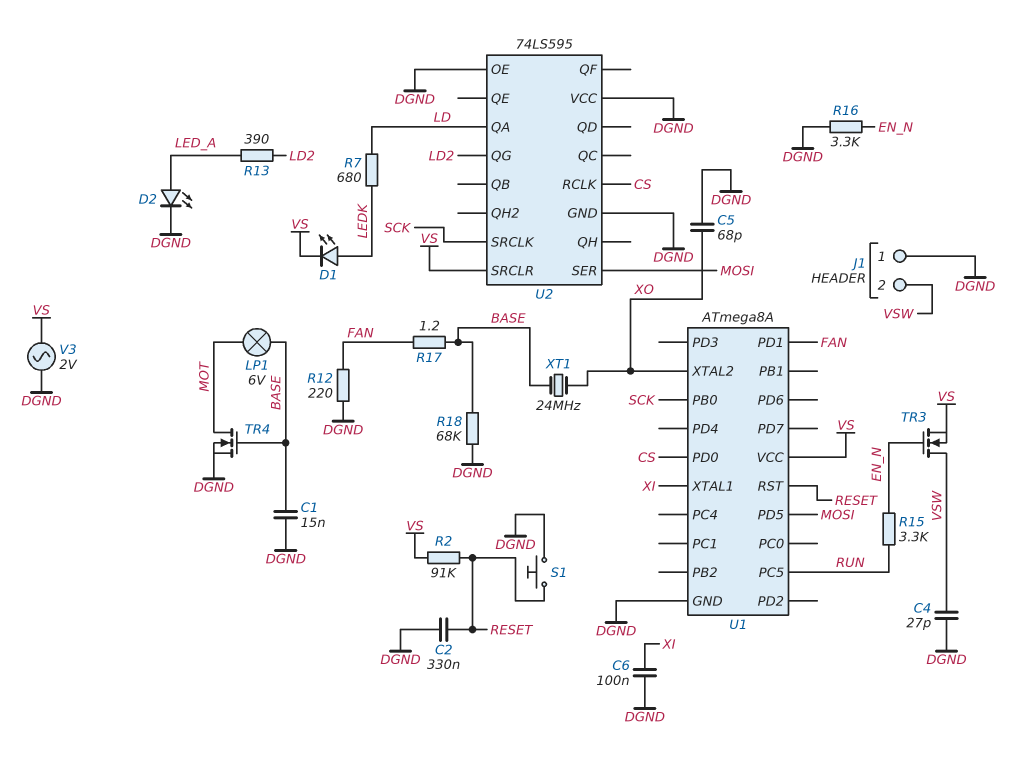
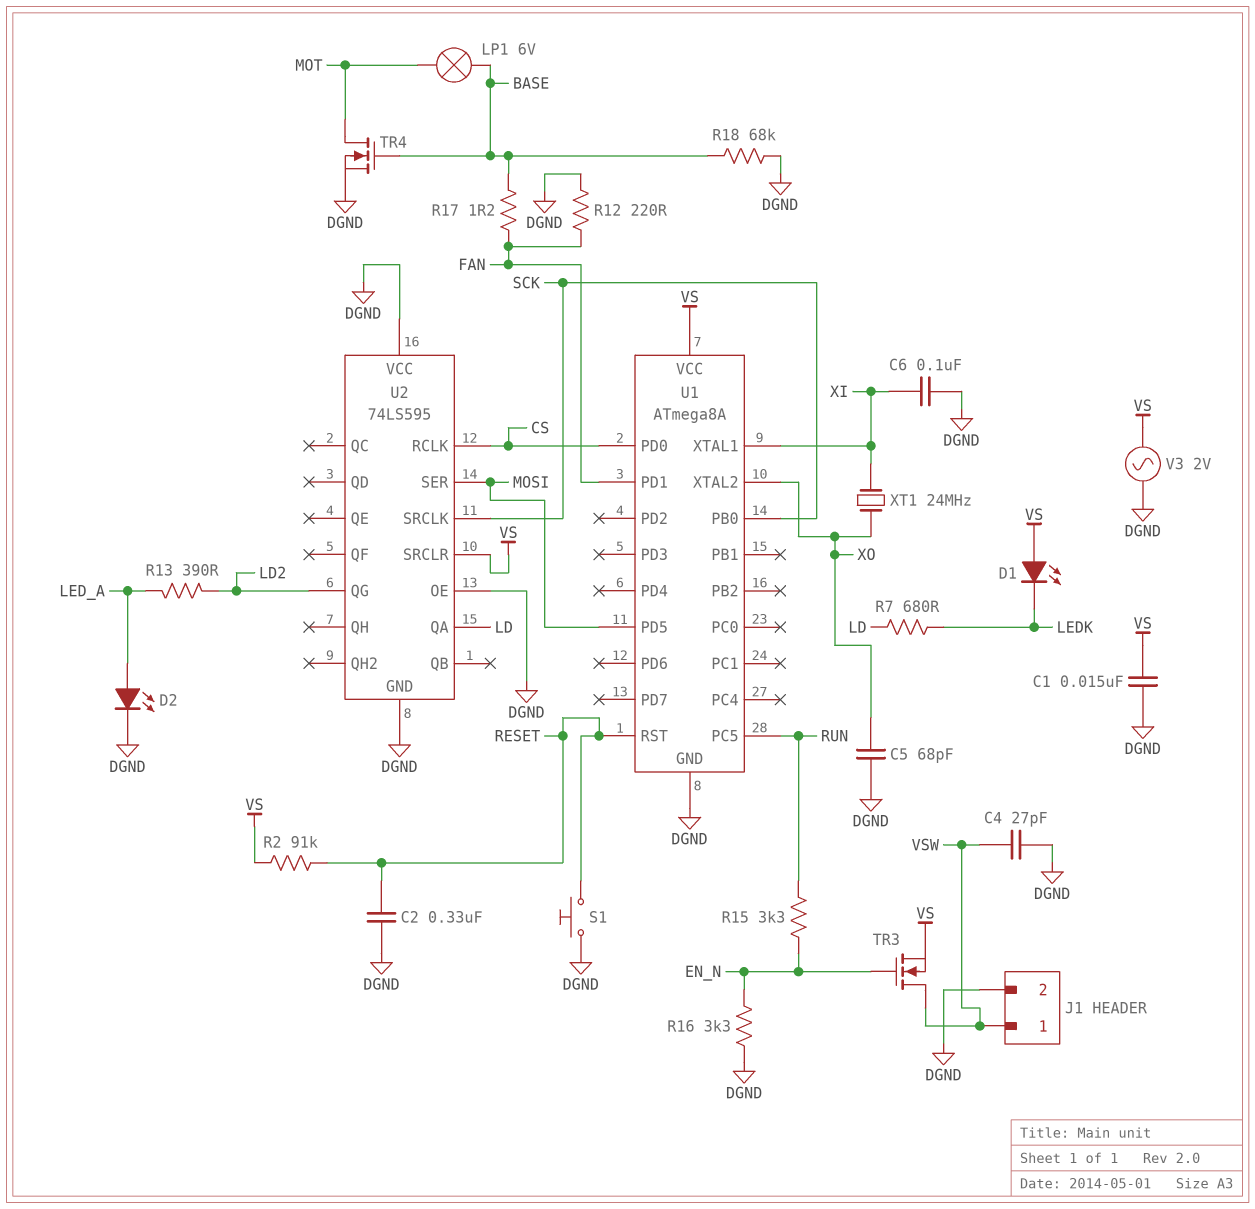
C1: 15nF (BASE, DGND) -> 15nF (DGND, VS)
D1: LED (A LEDK, K VS) -> LED (A VS, K LEDK)
J1 pin 1: DGND -> VSW
J1 pin 2: VSW -> DGND
XT1: 24MHz (BASE, XO) -> 24MHz (XI, XO)

